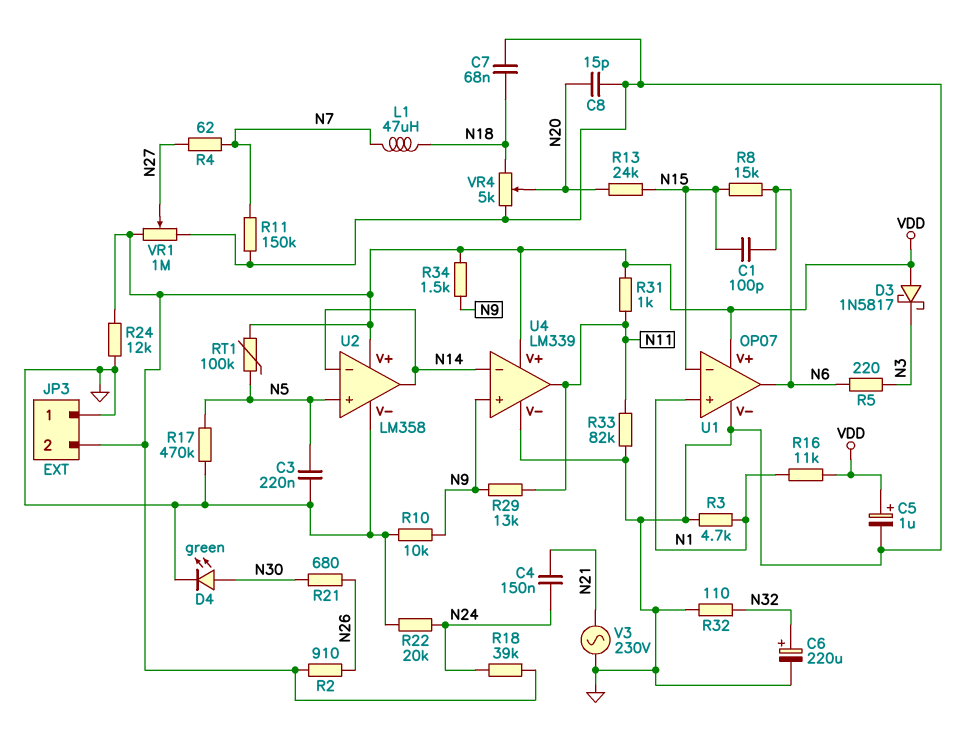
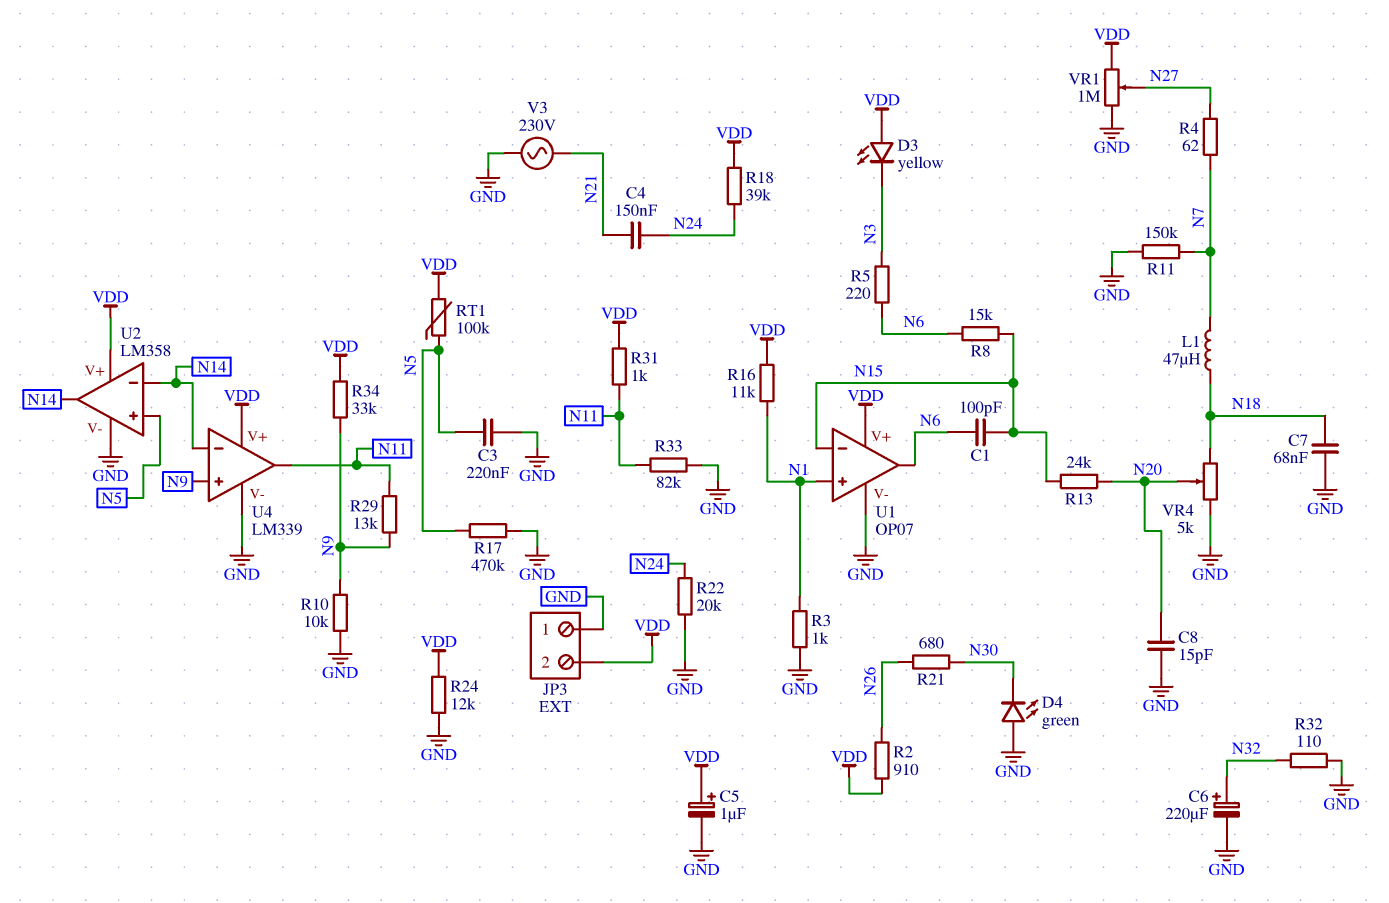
D3: schottky 1N5817 (A VDD, K N3) -> LED yellow (A VDD, K N3)
D4: LED green (A N30, K GND) -> LED green (A GND, K N30)
R3: 4.7k (GND, N1) -> 1k (GND, N1)
R34: 1.5k (N9, VDD) -> 33k (N9, VDD)

